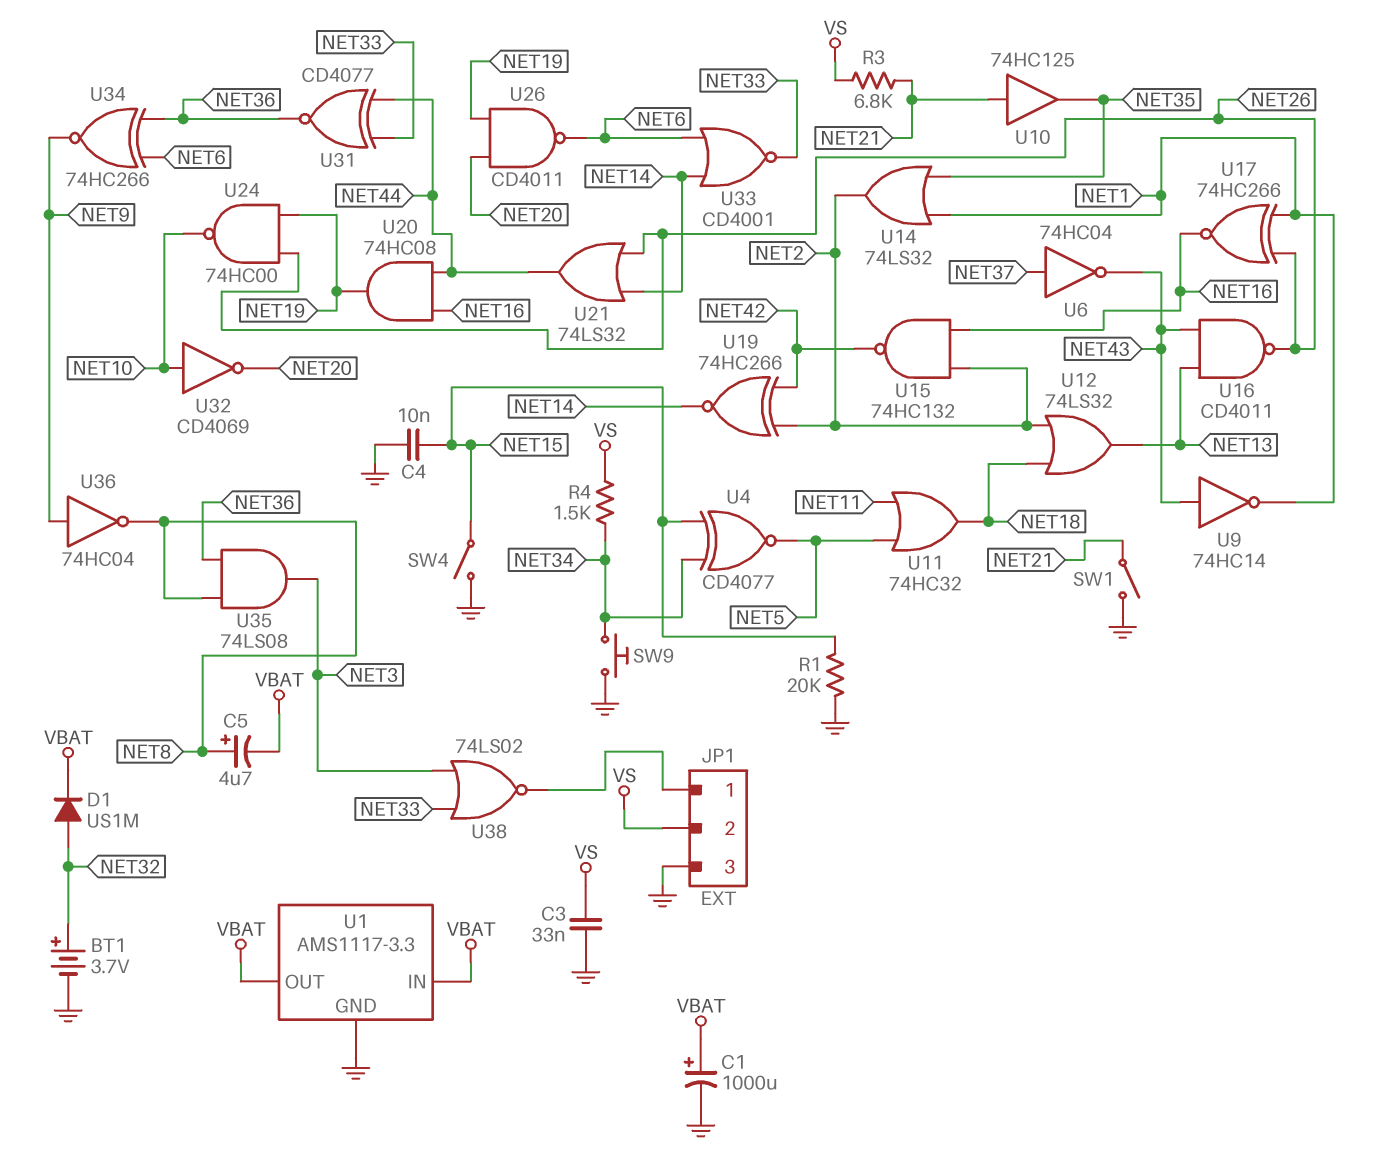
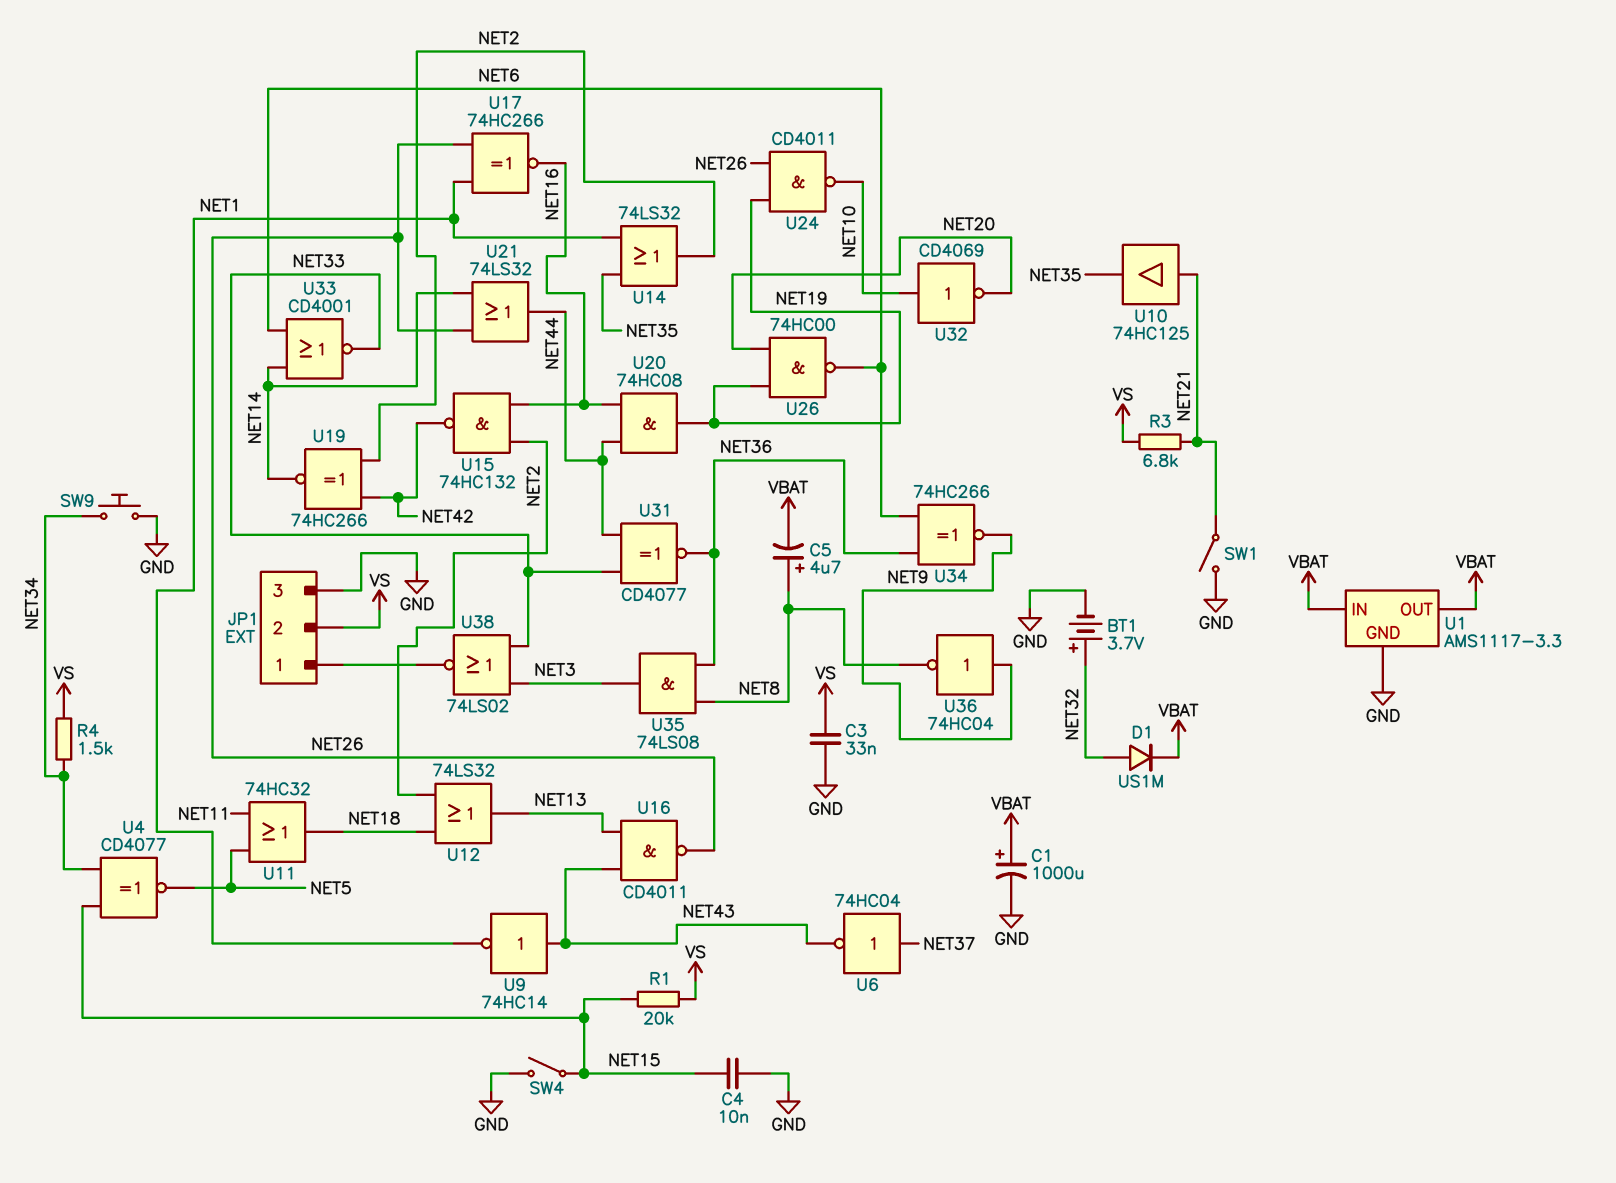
R1: 20k (GND, NET15) -> 20k (NET15, VS)
U24: NAND 74HC00 (in NET19, in NET26, out NET10) -> NAND CD4011 (in NET19, in NET26, out NET10)
U26: NAND CD4011 (in NET19, in NET20, out NET6) -> NAND 74HC00 (in NET19, in NET20, out NET6)

